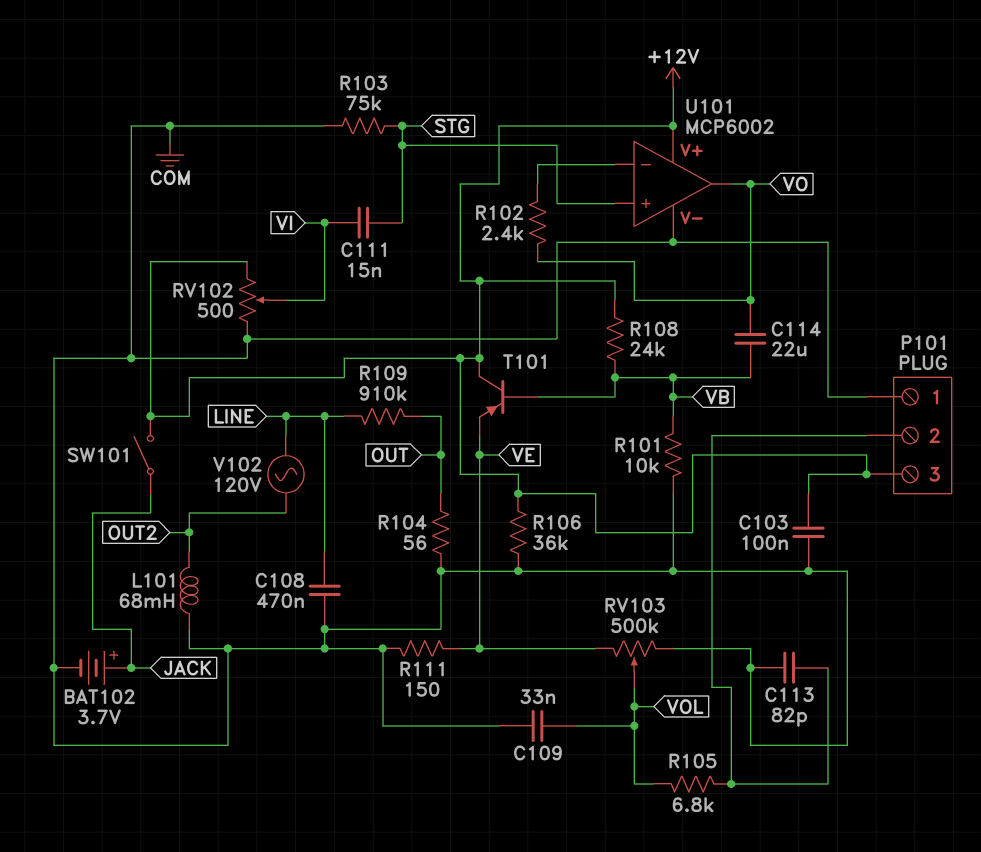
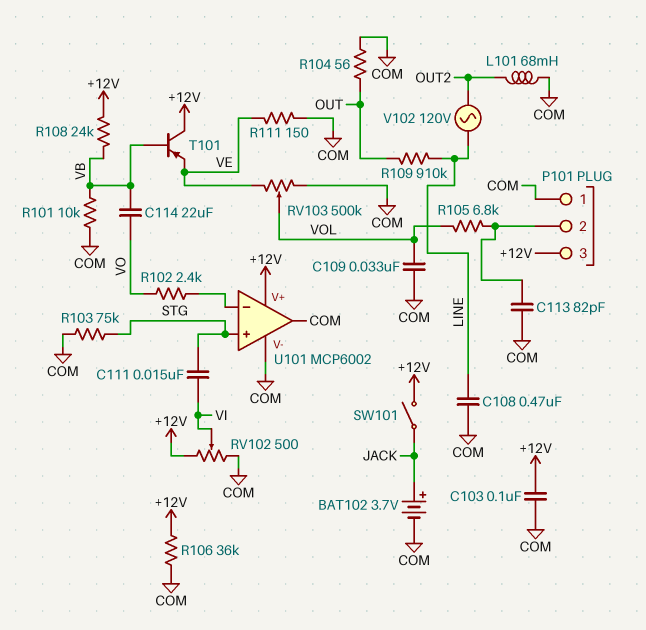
U101 pin out: VO -> COM

